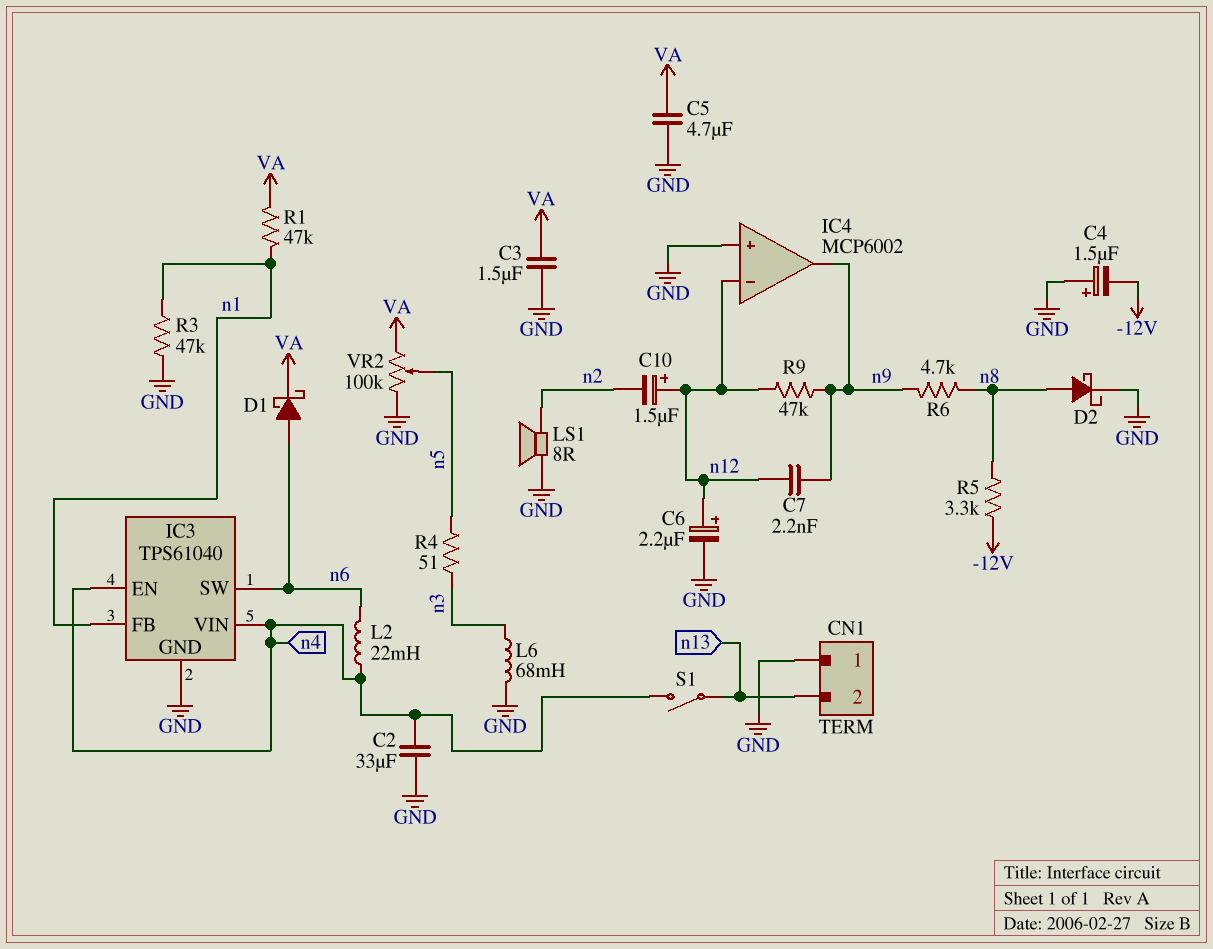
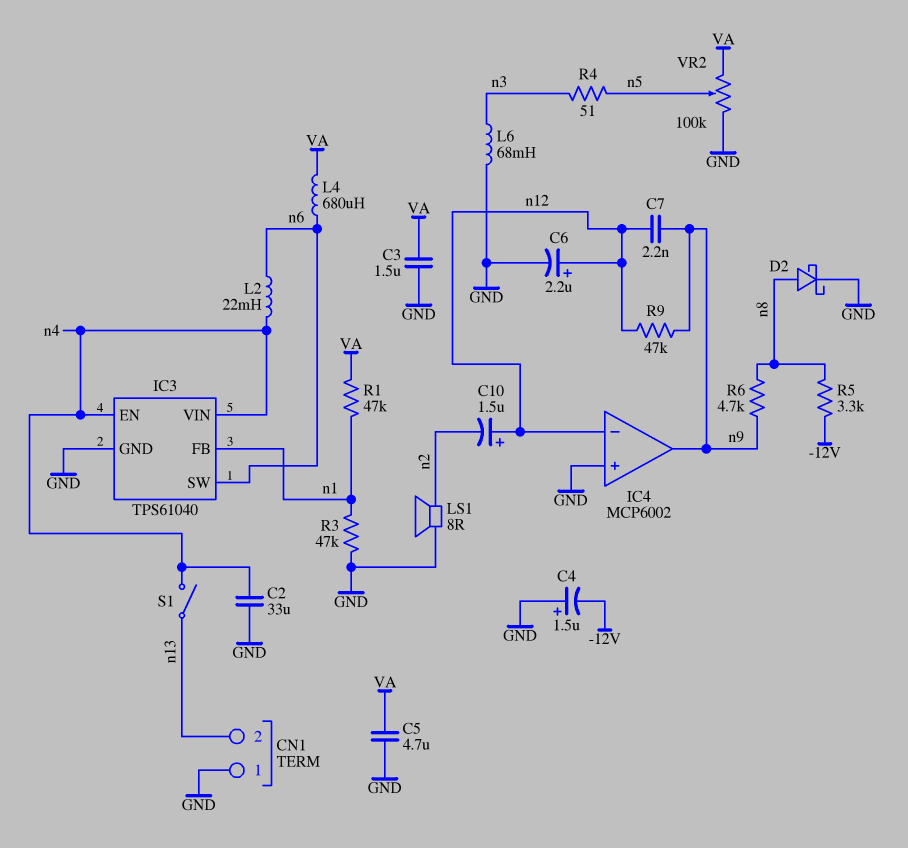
D1: schottky (A n6, K VA) -> none
L4: none -> 680uH (VA, n6)

